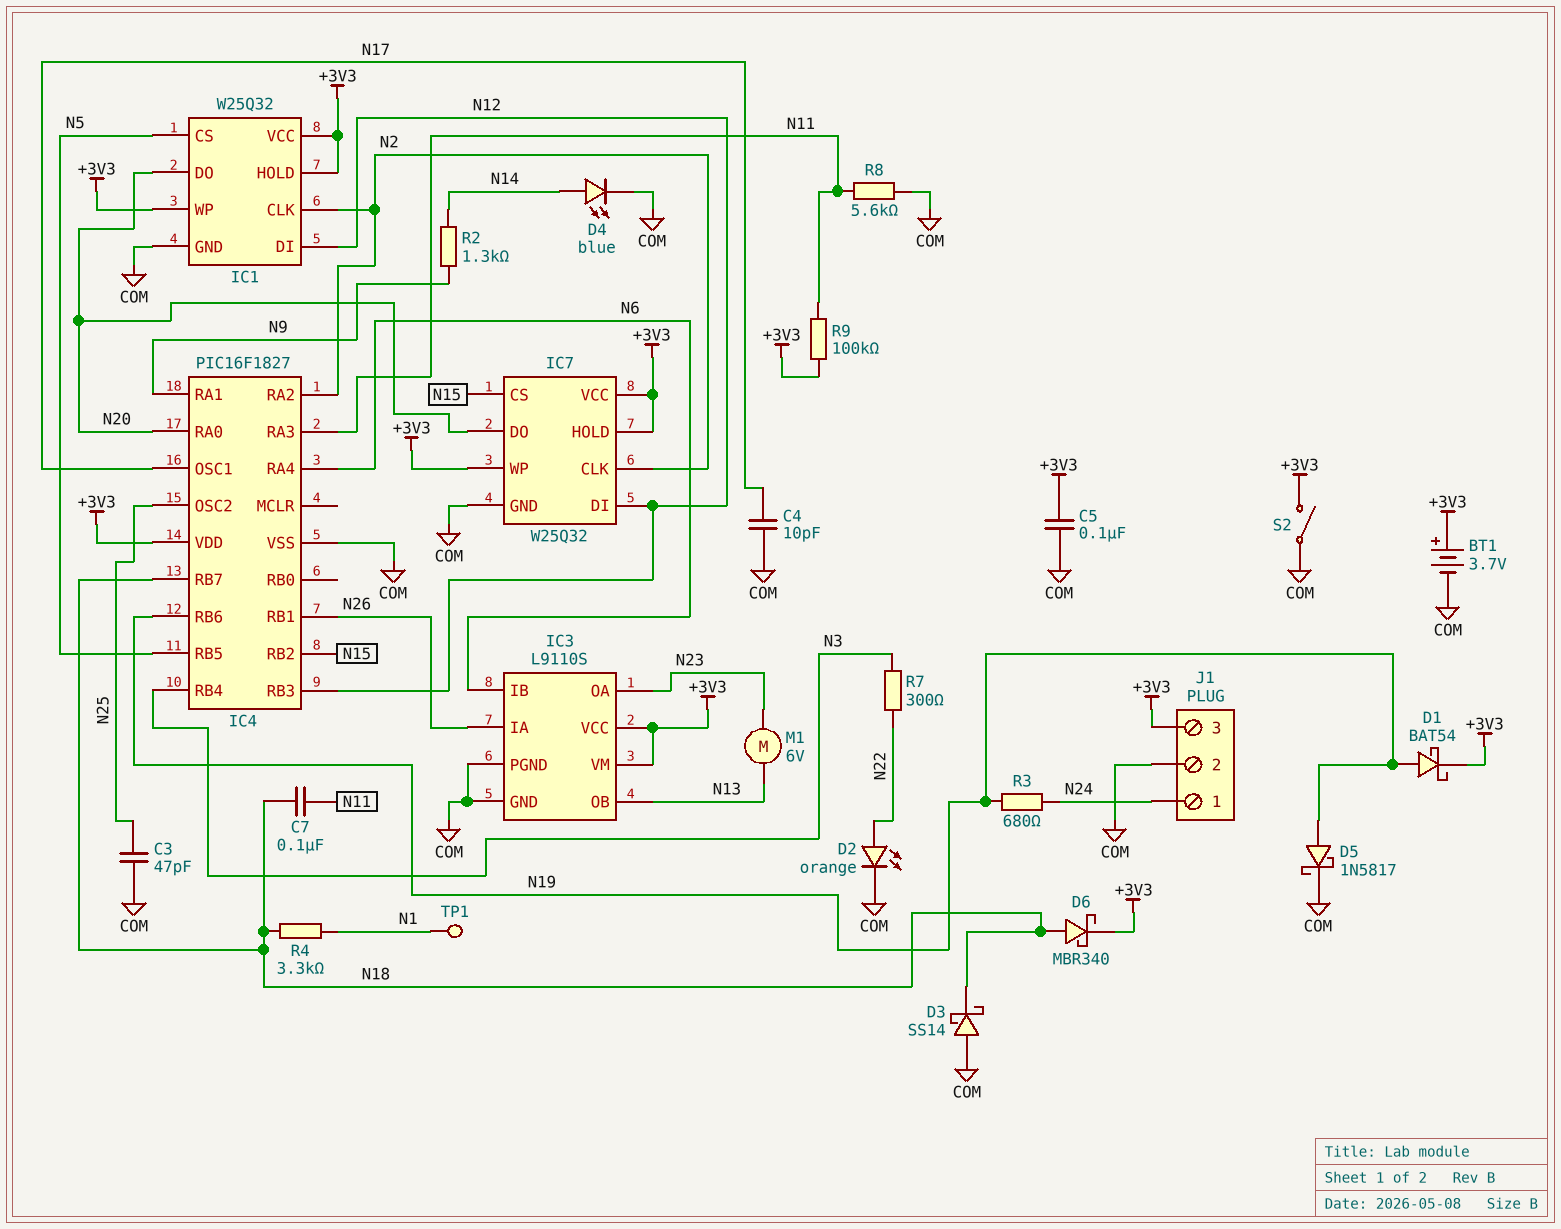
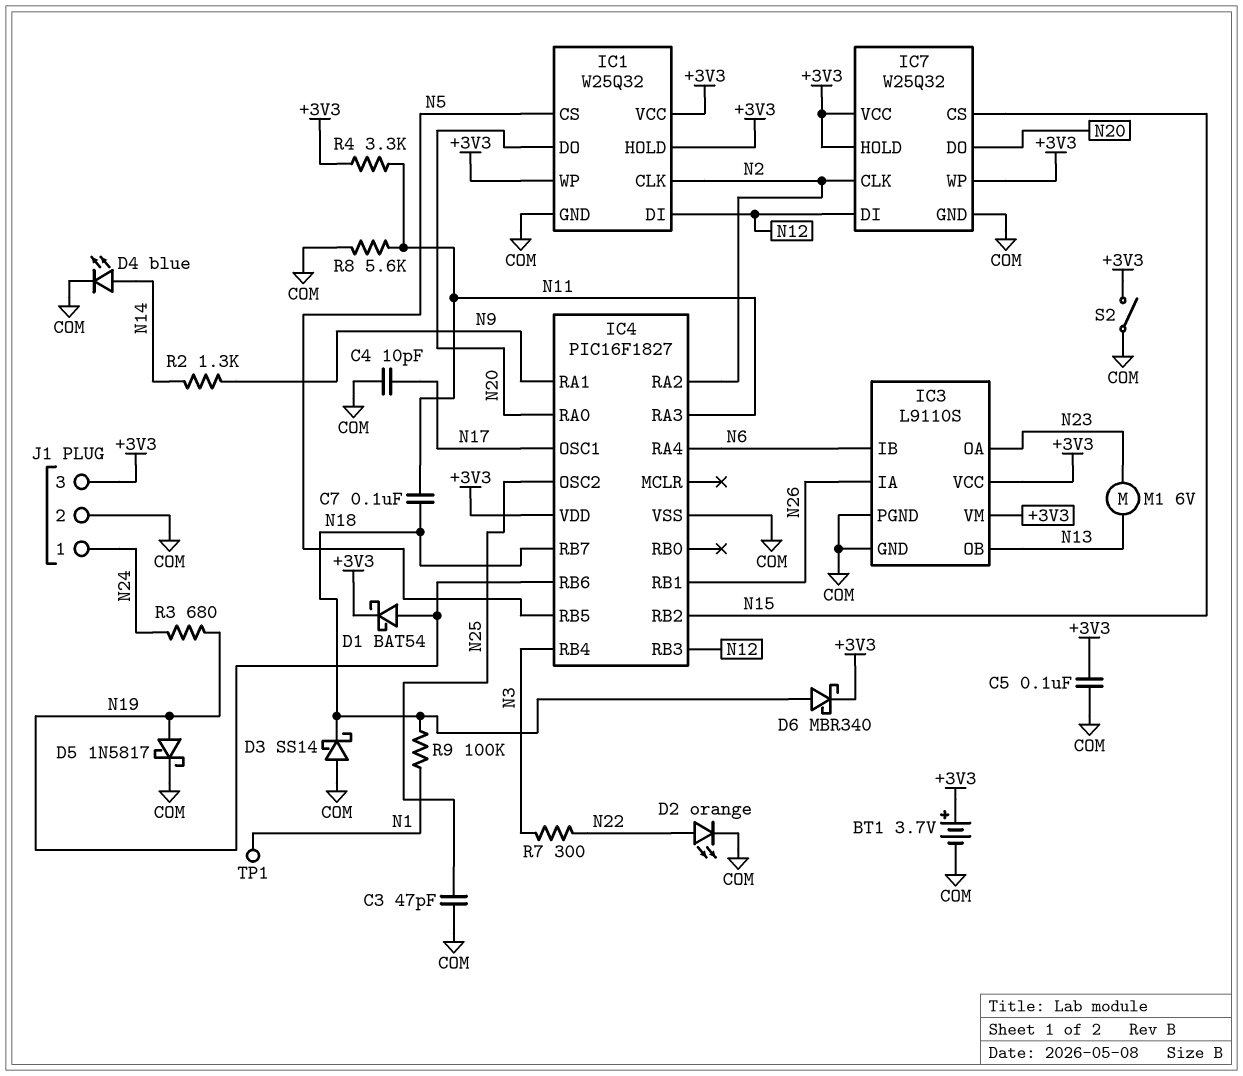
R4: 3.3k (N1, N18) -> 3.3k (+3V3, N11)
R9: 100k (+3V3, N11) -> 100k (N1, N18)

